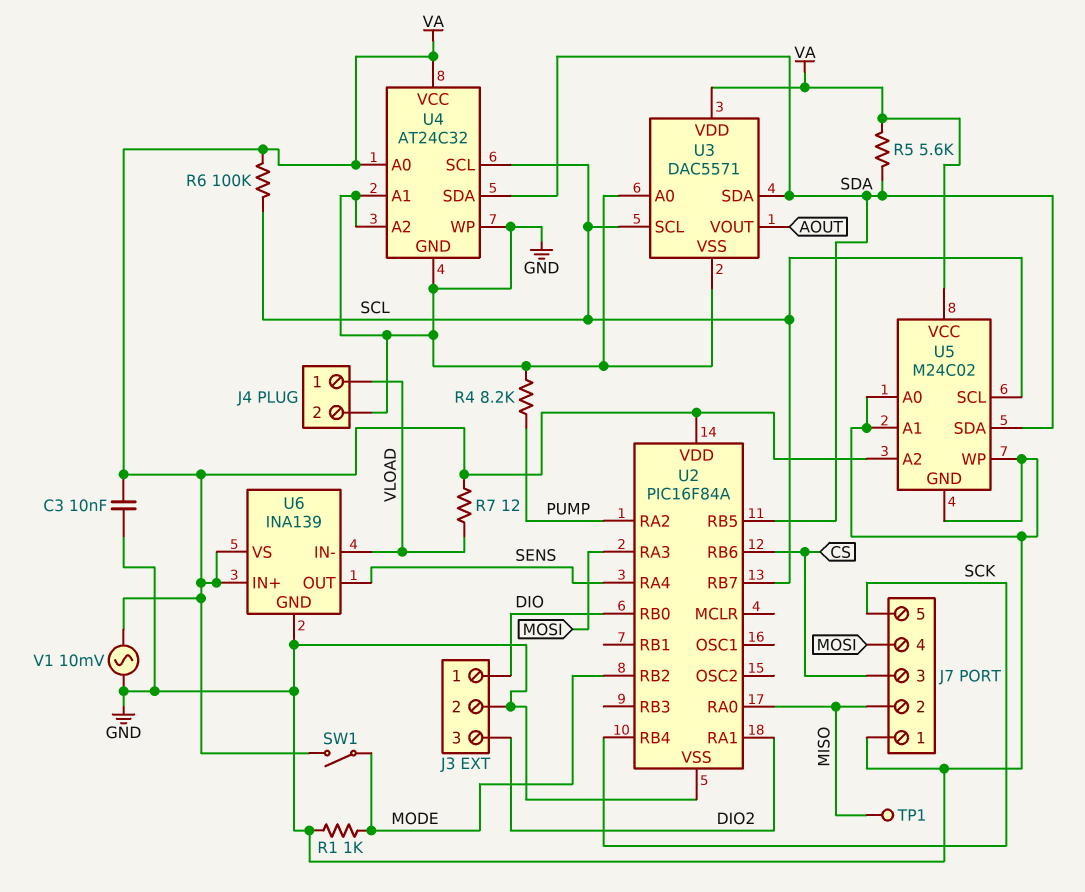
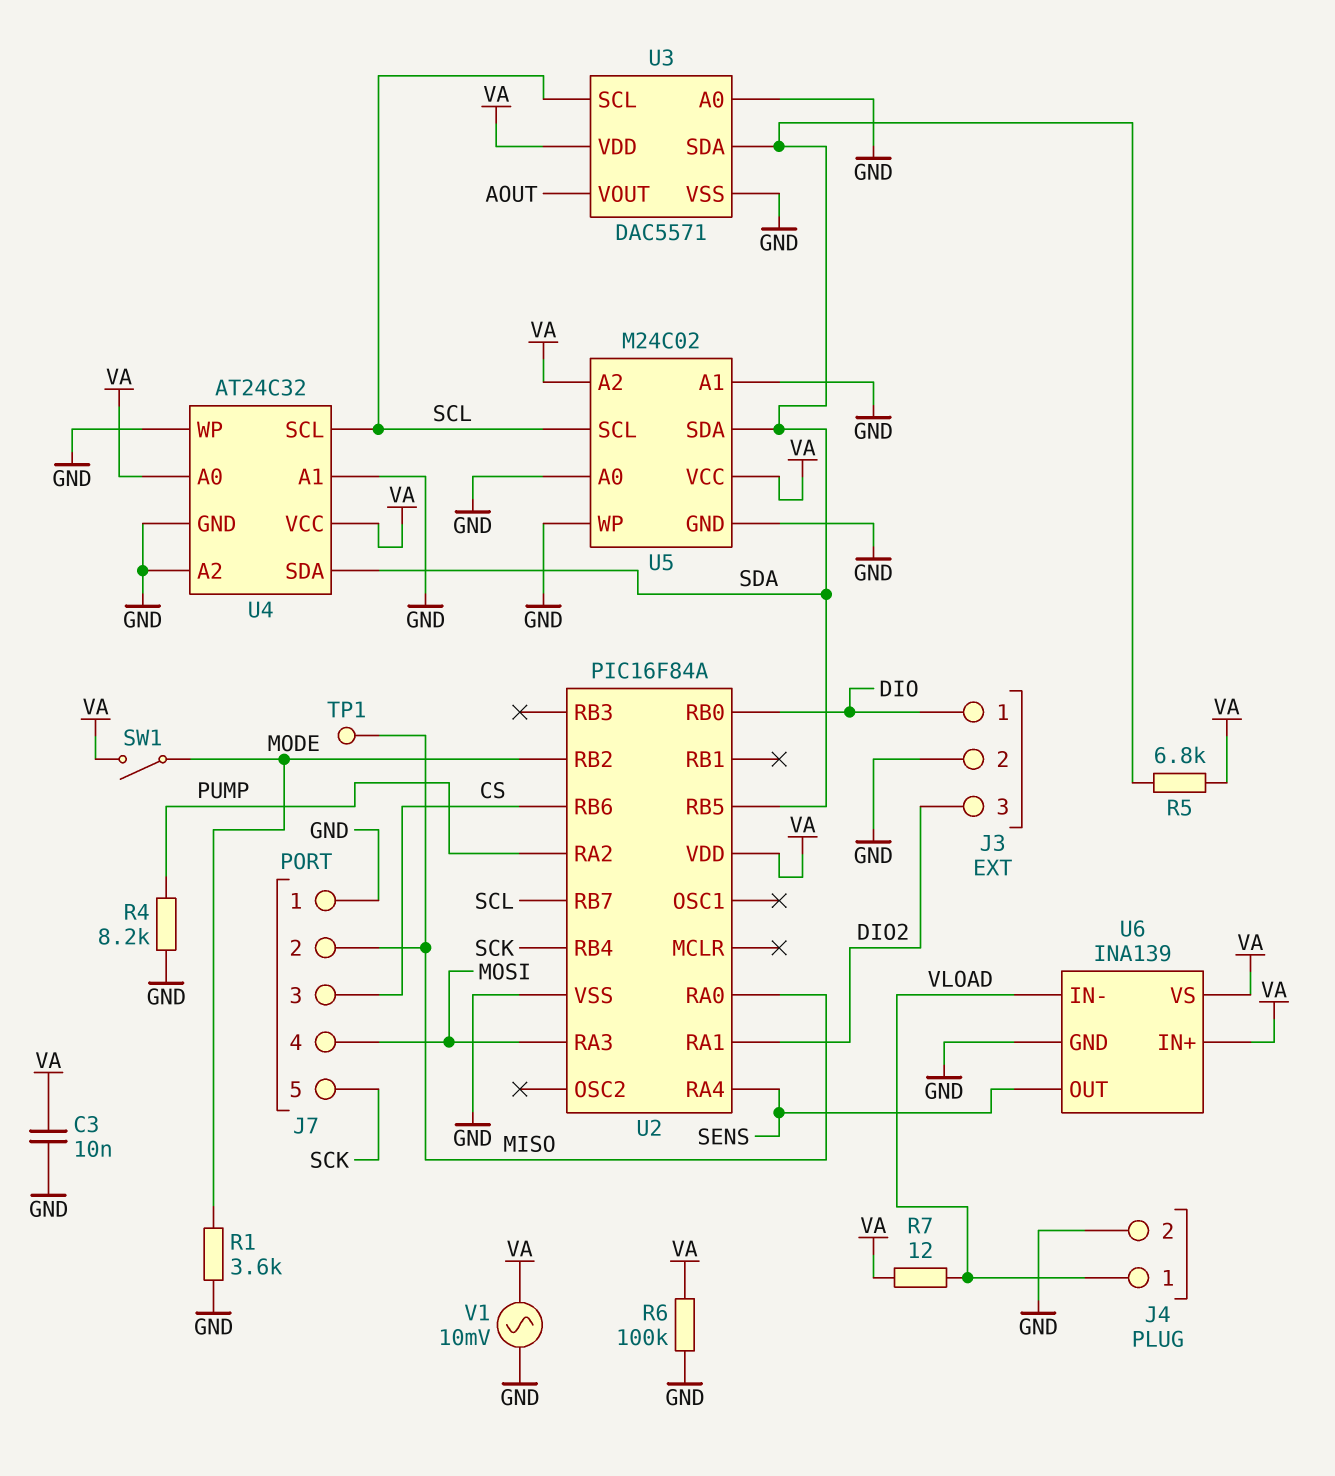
R1: 1k (GND, MODE) -> 3.6k (GND, MODE)
R5: 5.6k (SDA, VA) -> 6.8k (SDA, VA)
R6: 100k (SCL, VA) -> 100k (GND, VA)

